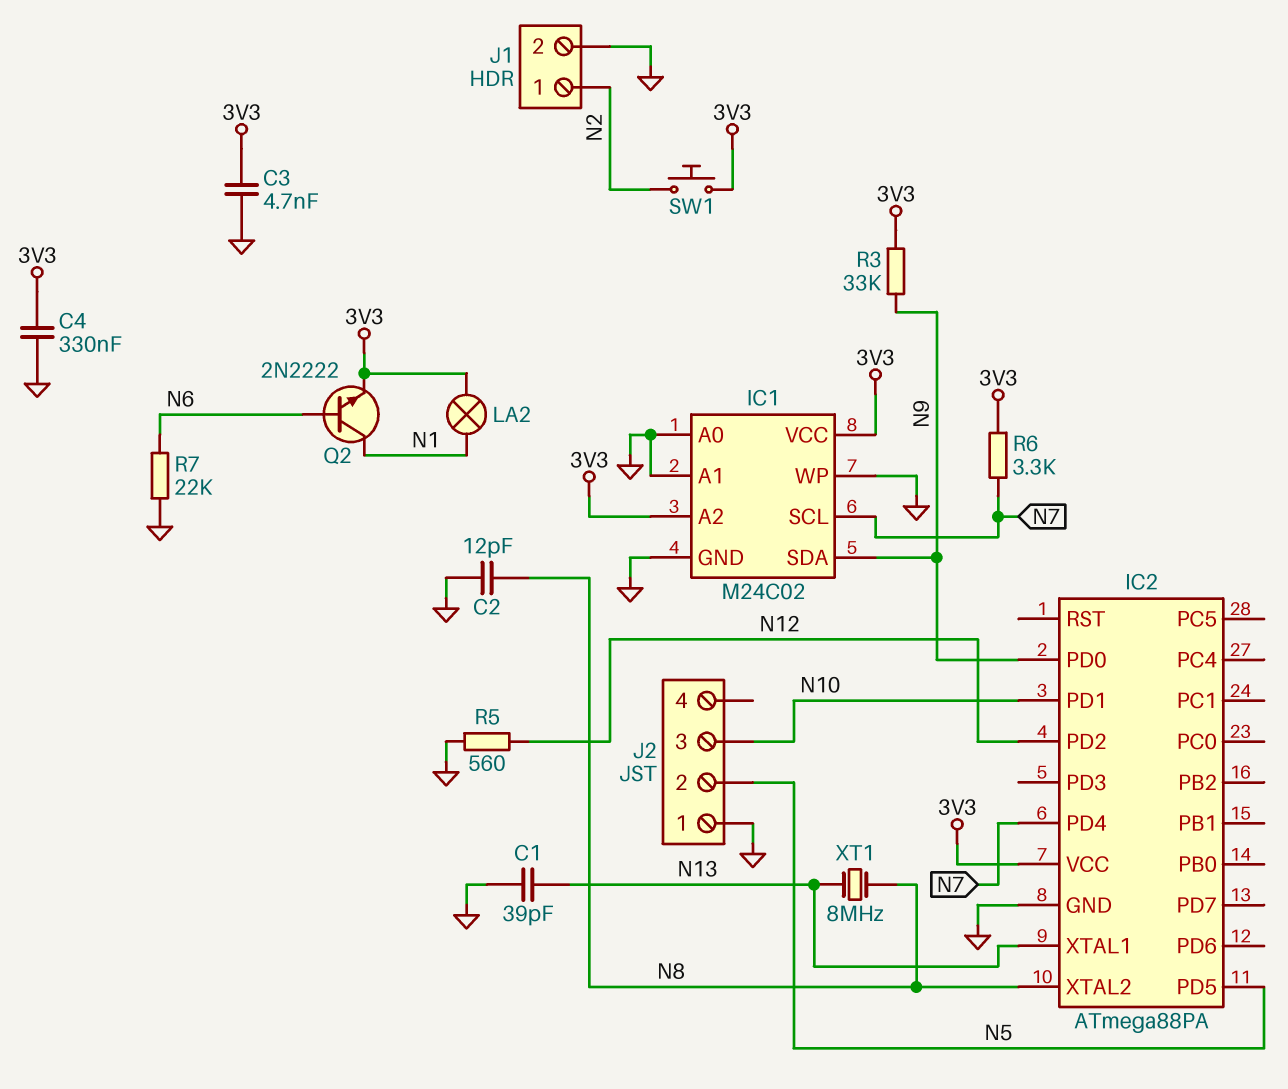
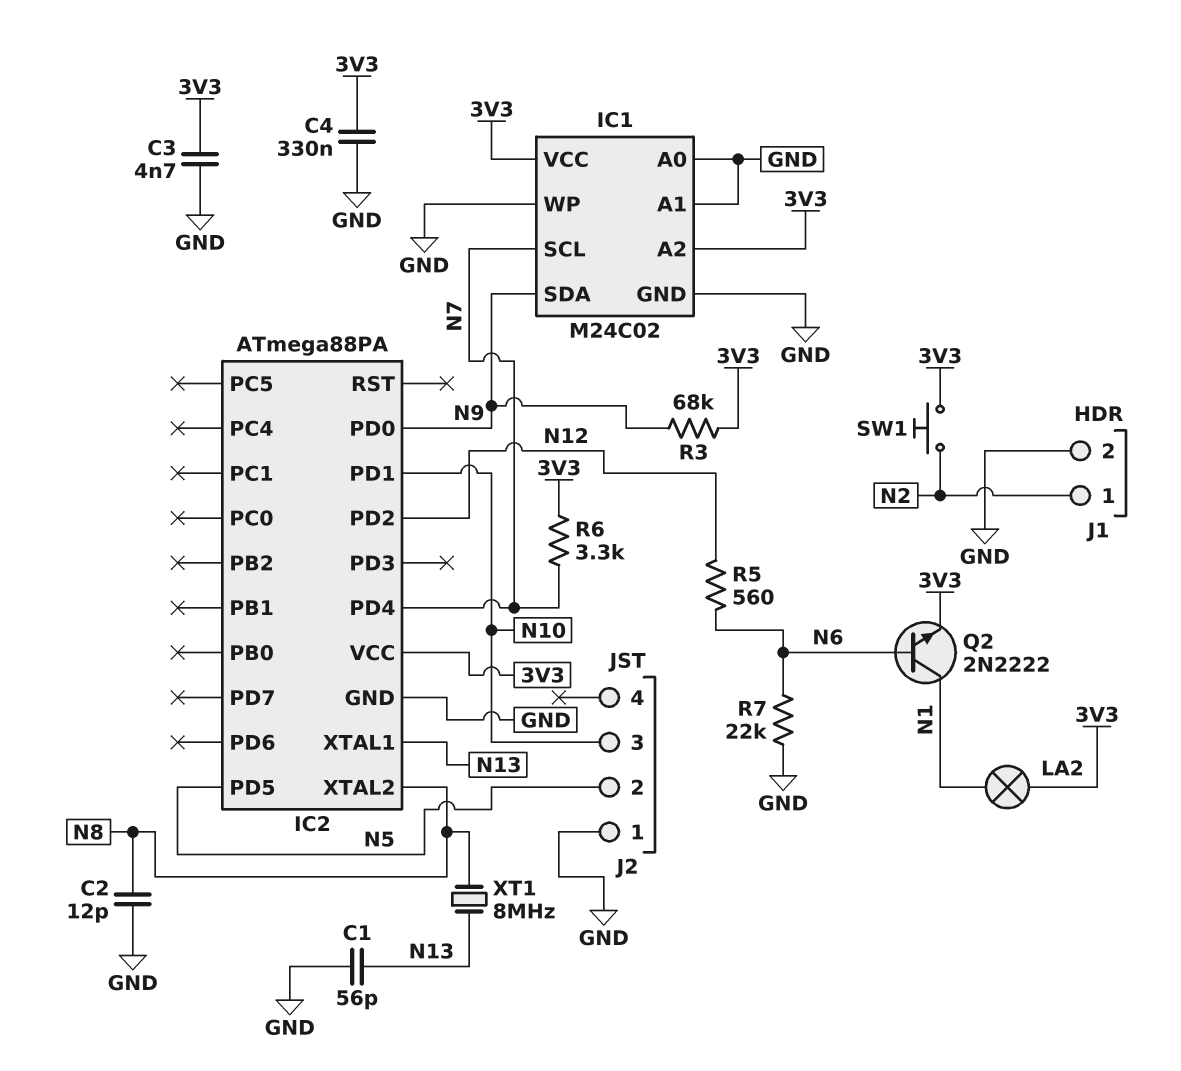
C1: 39pF (GND, N13) -> 56pF (GND, N13)
R3: 33k (3V3, N9) -> 68k (3V3, N9)
R5: 560 (GND, N12) -> 560 (N6, N12)

